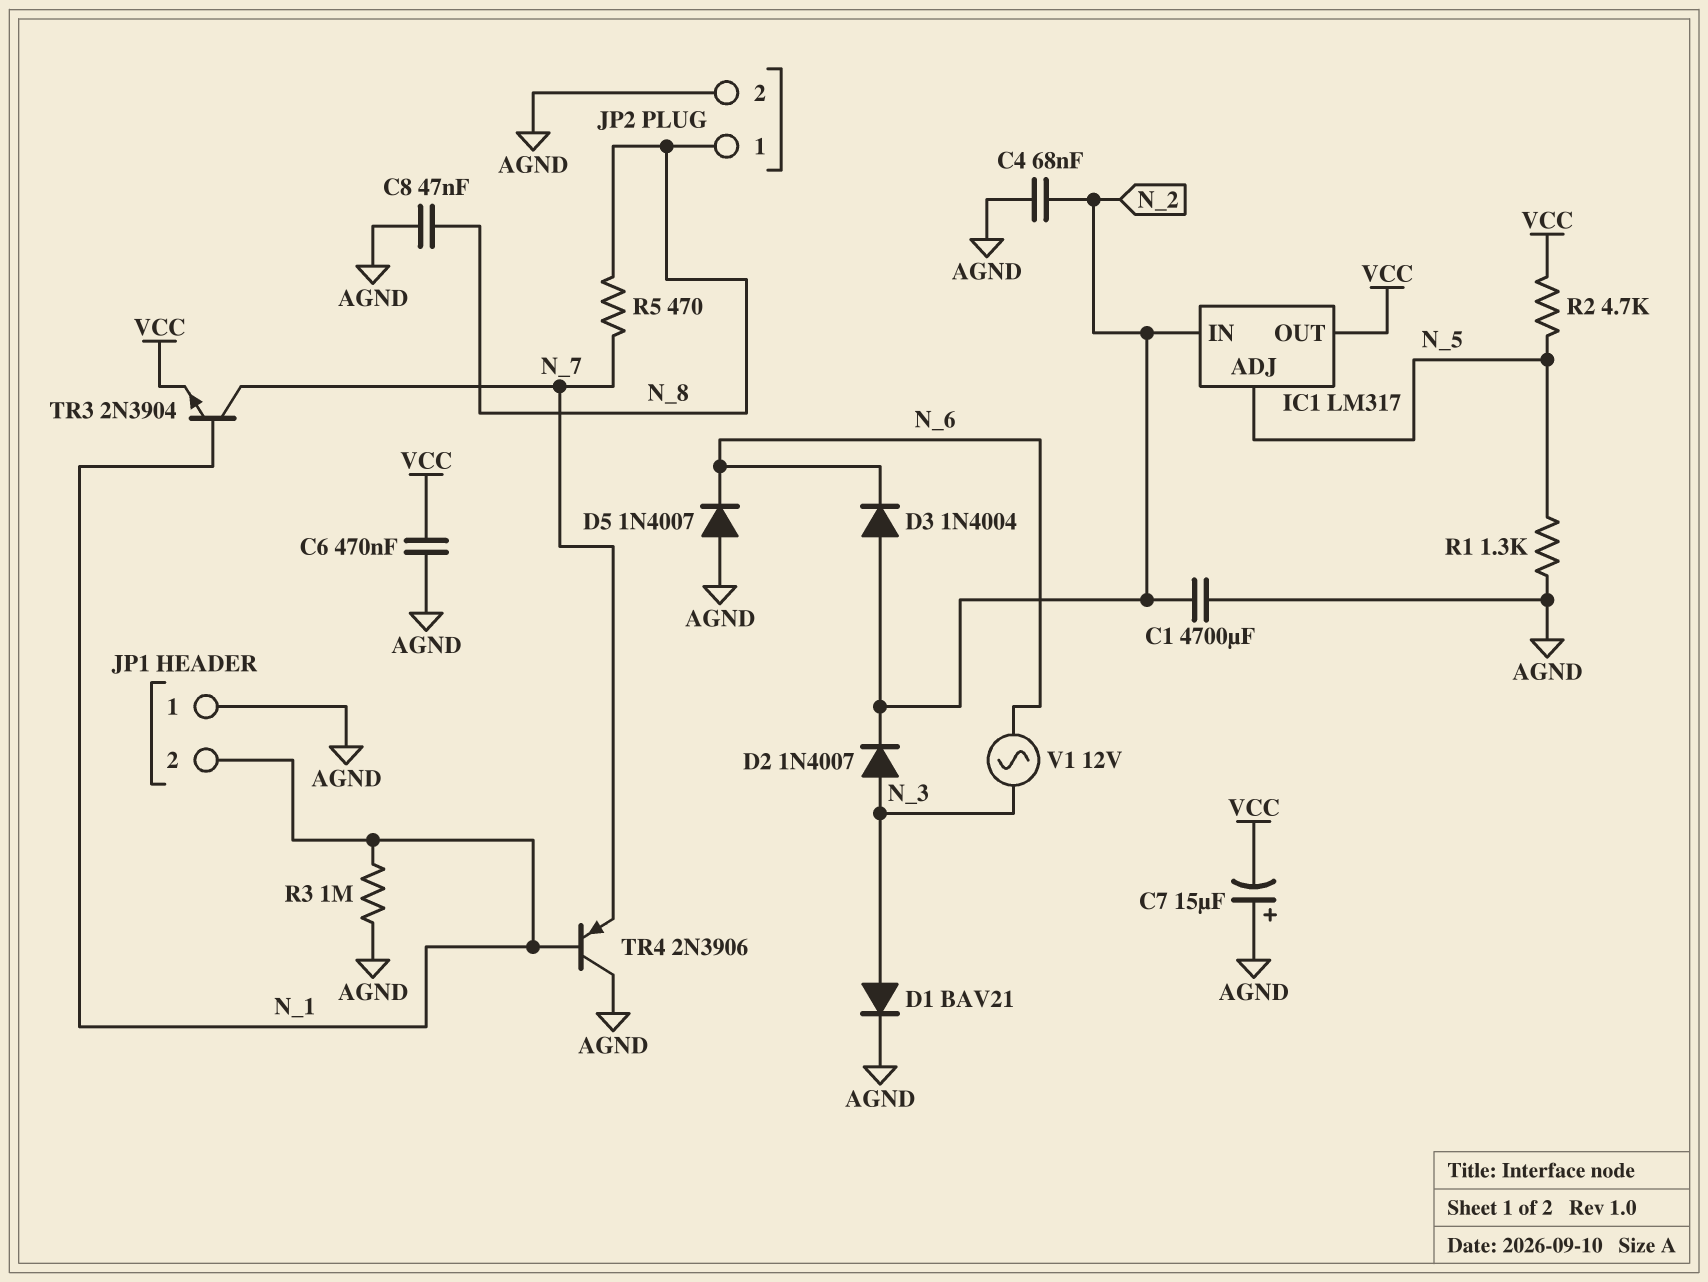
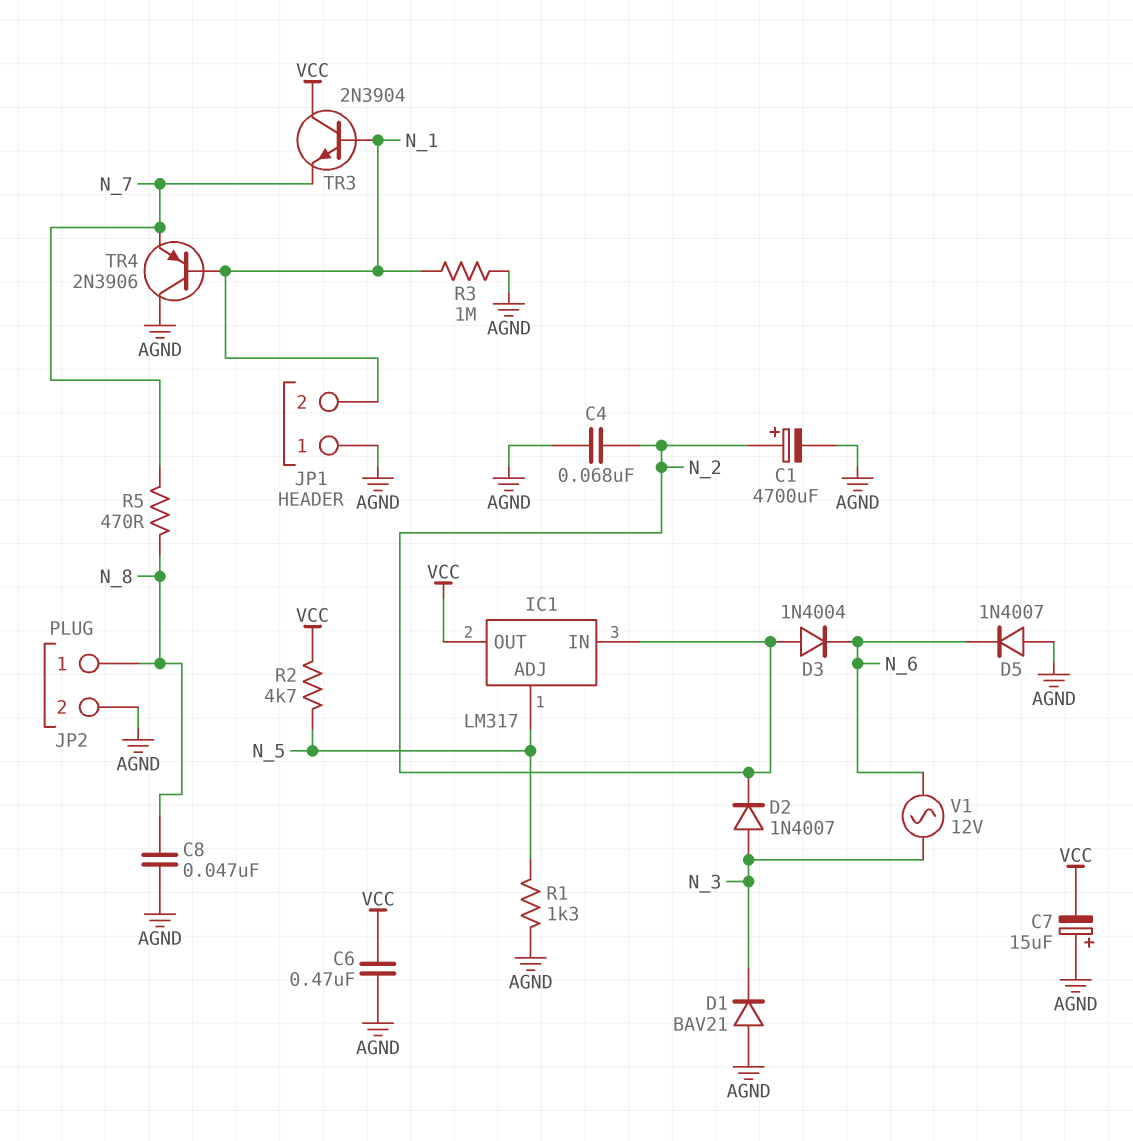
C1: 4700uF (AGND, N_2) -> 4700uF (plus N_2, minus AGND)
D1: diode BAV21 (A N_3, K AGND) -> diode BAV21 (A AGND, K N_3)
TR3: NPN 2N3904 (B N_1, C N_7, E VCC) -> NPN 2N3904 (B N_1, C VCC, E N_7)

